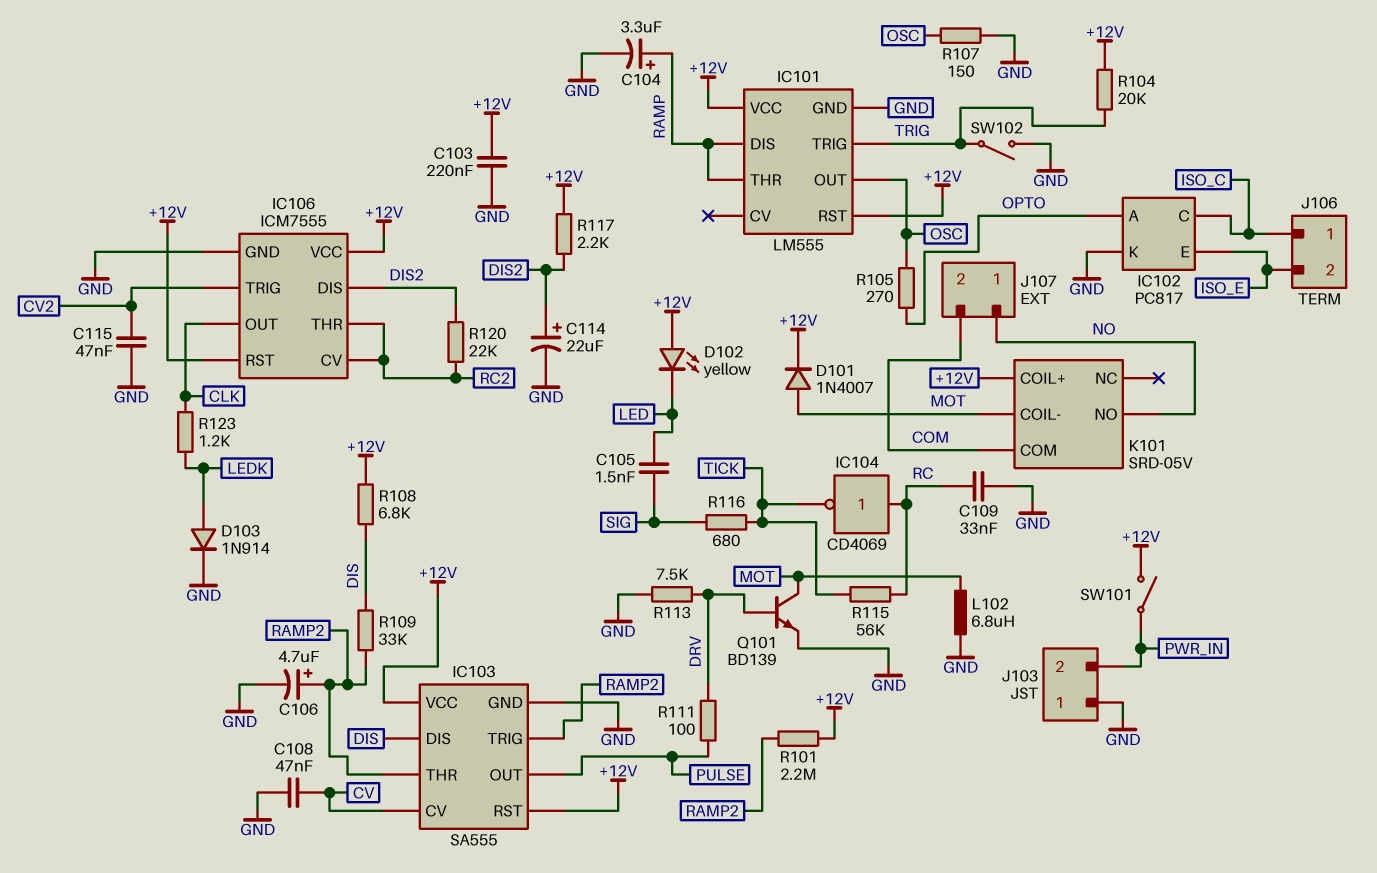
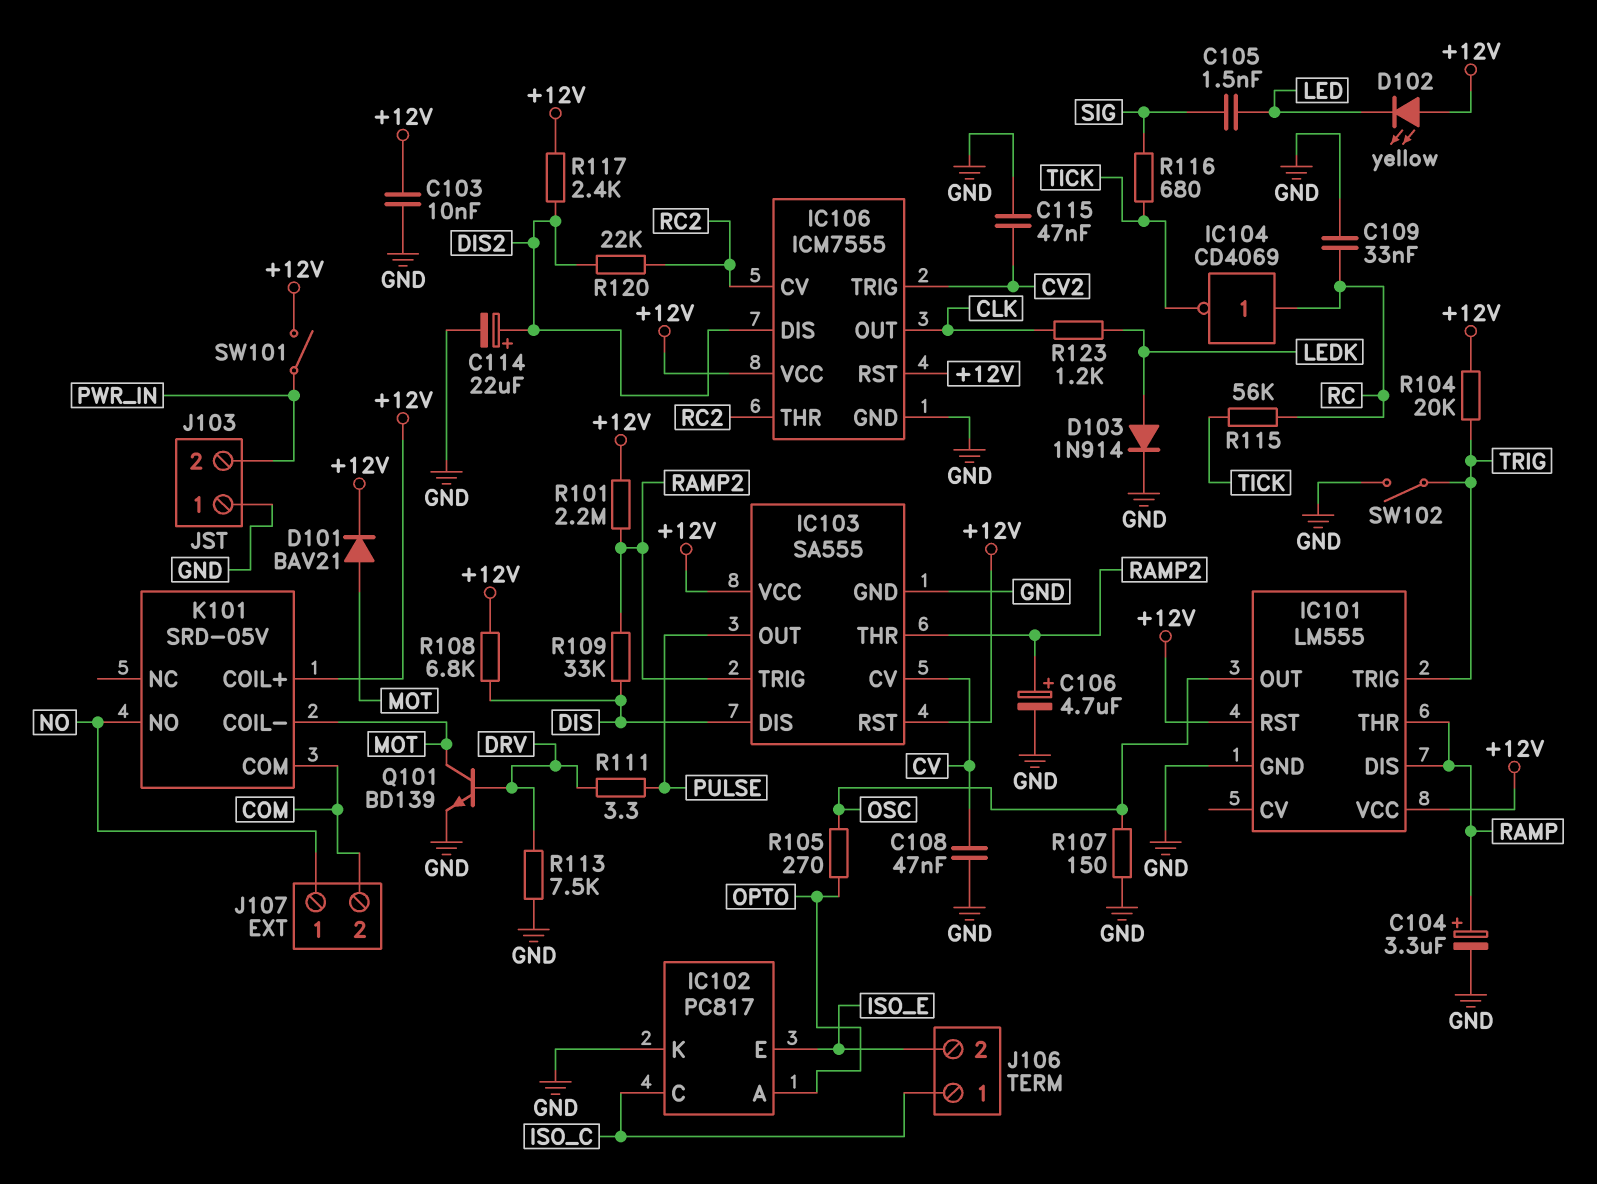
C103: 220nF (+12V, GND) -> 10nF (+12V, GND)
D101: diode 1N4007 (A MOT, K +12V) -> diode BAV21 (A MOT, K +12V)
L102: 6.8uH (GND, MOT) -> none
R111: 100 (DRV, PULSE) -> 3.3 (DRV, PULSE)
R117: 2.2k (+12V, DIS2) -> 2.4k (+12V, DIS2)

